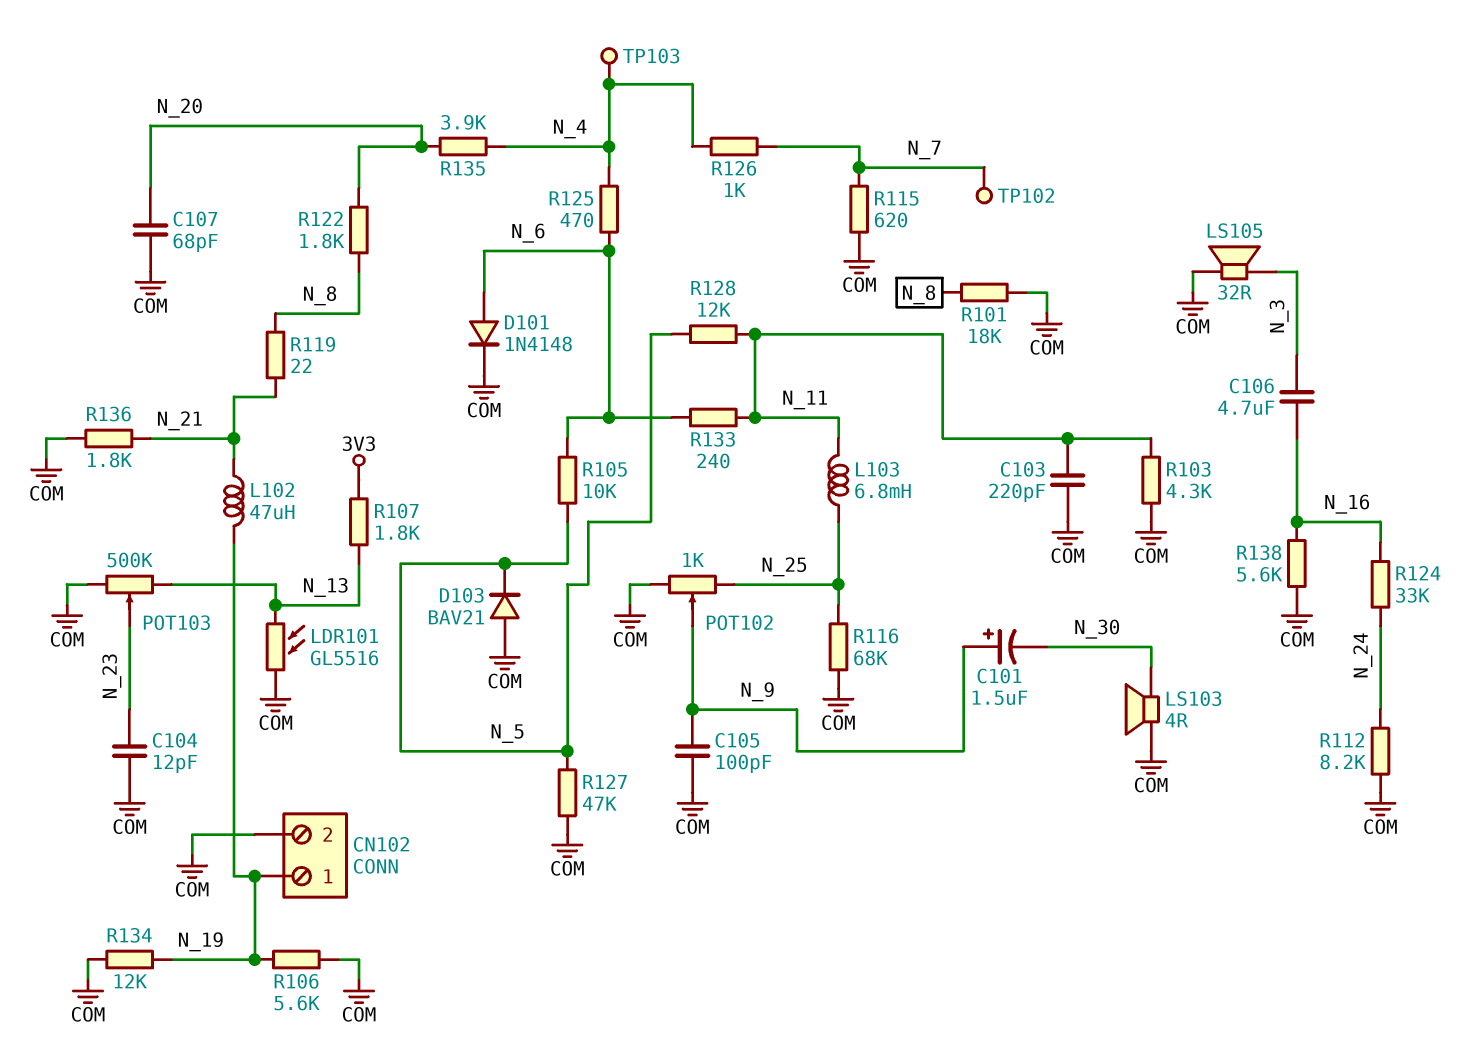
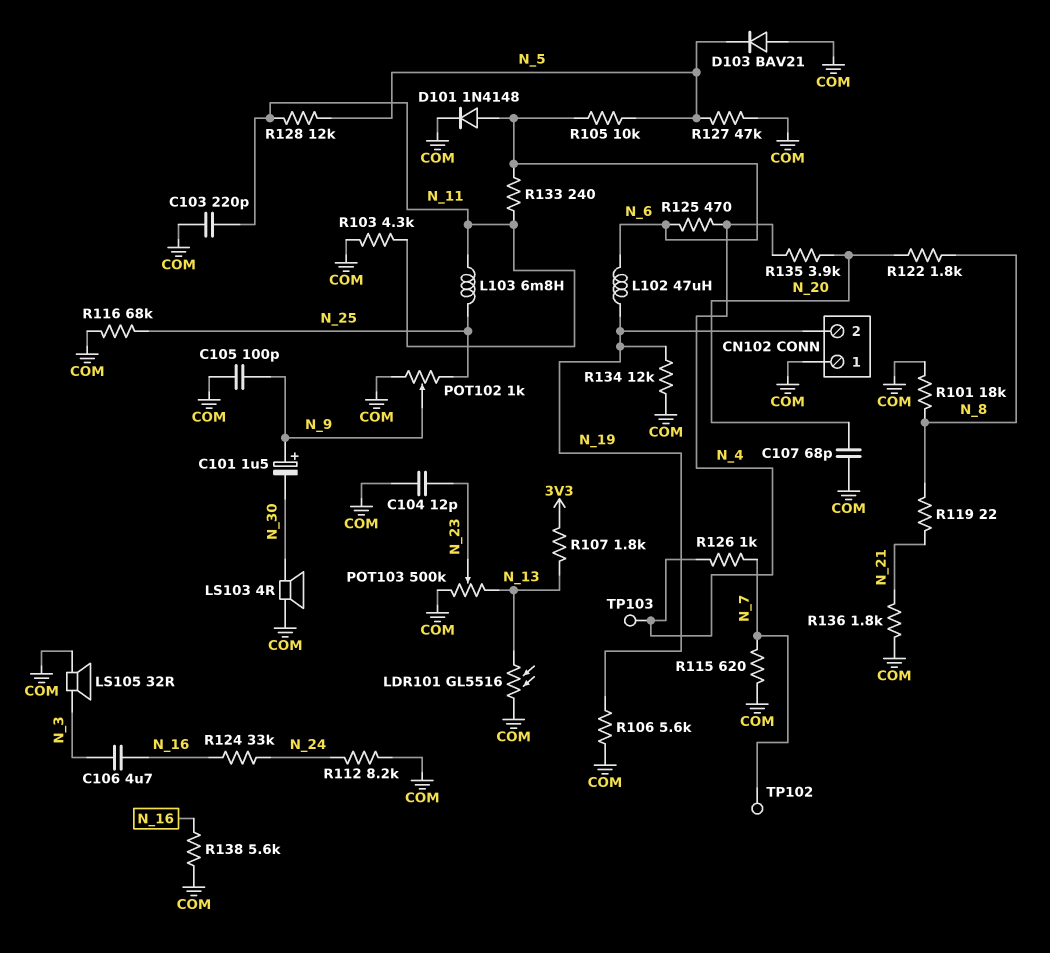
CN102 pin 1: N_19 -> COM
CN102 pin 2: COM -> N_19
L102: 47uH (N_19, N_21) -> 47uH (N_6, N_19)

